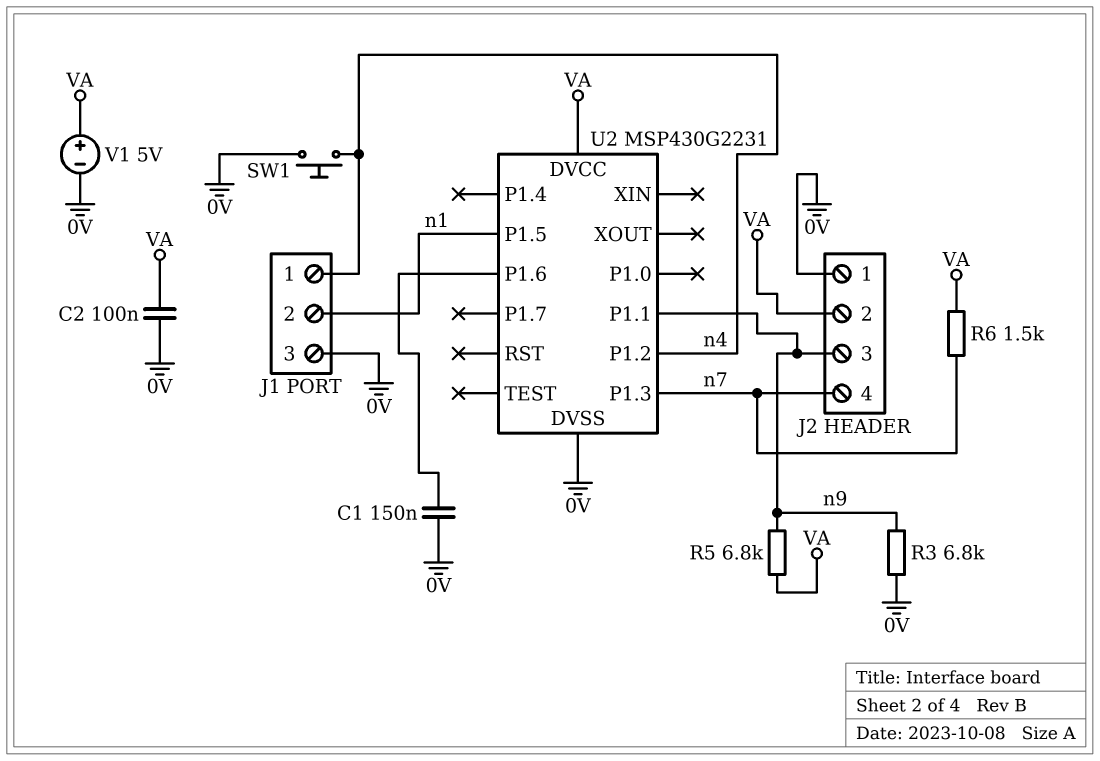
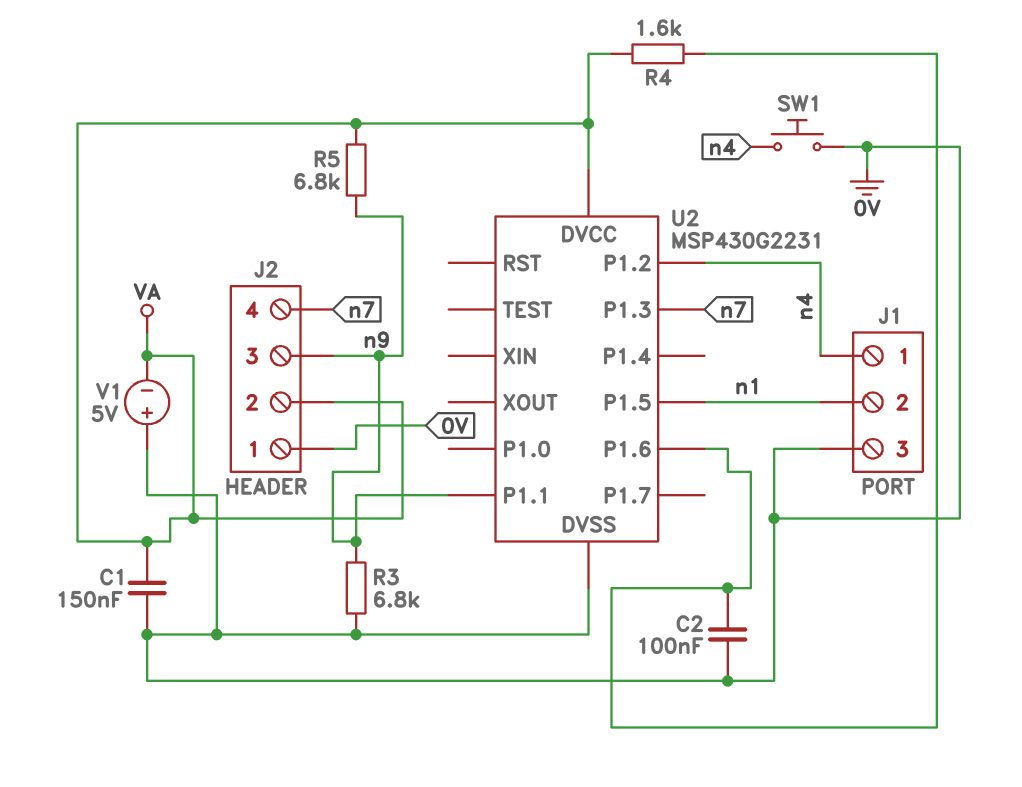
C1: 150nF (0V, U2/P1.6) -> 150nF (0V, VA)
C2: 100nF (0V, VA) -> 100nF (0V, U2/P1.6)
R4: none -> 1.6k (U2/P1.6, VA)
R6: 1.5k (VA, n7) -> none
V1: 5V (plus VA, minus 0V) -> 5V (plus 0V, minus VA)

